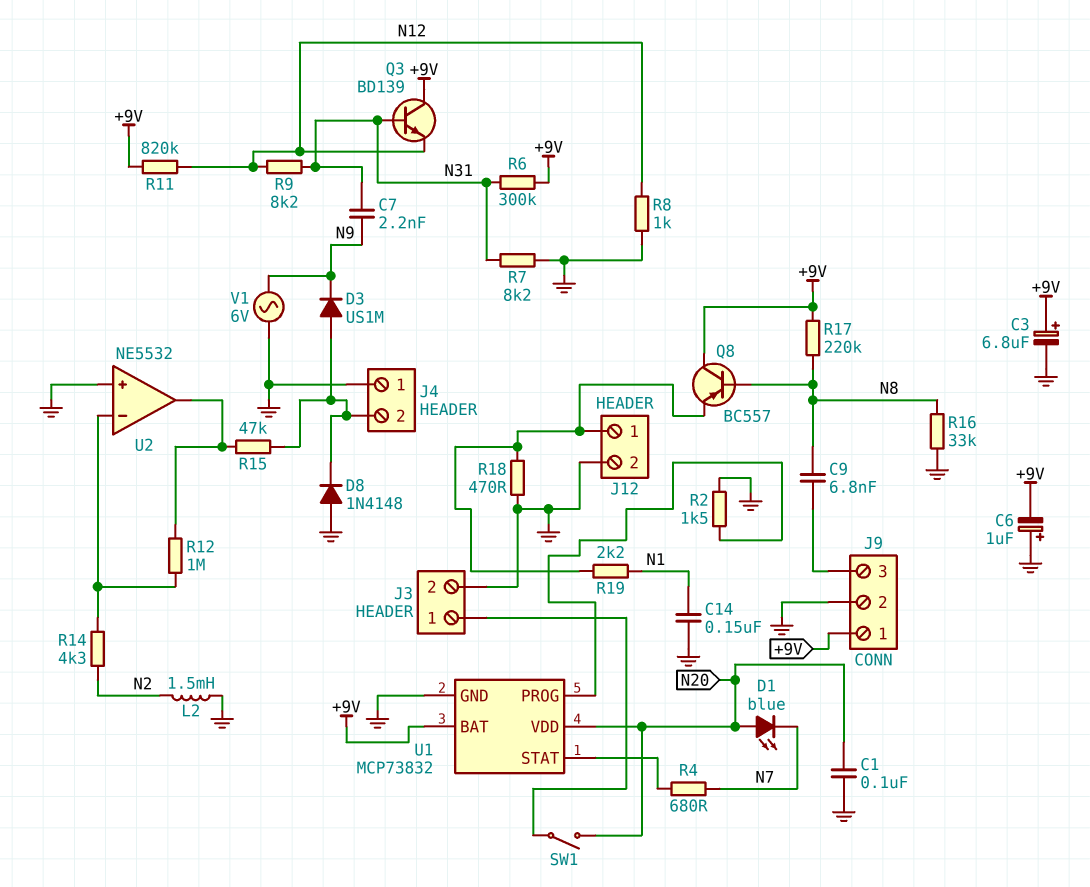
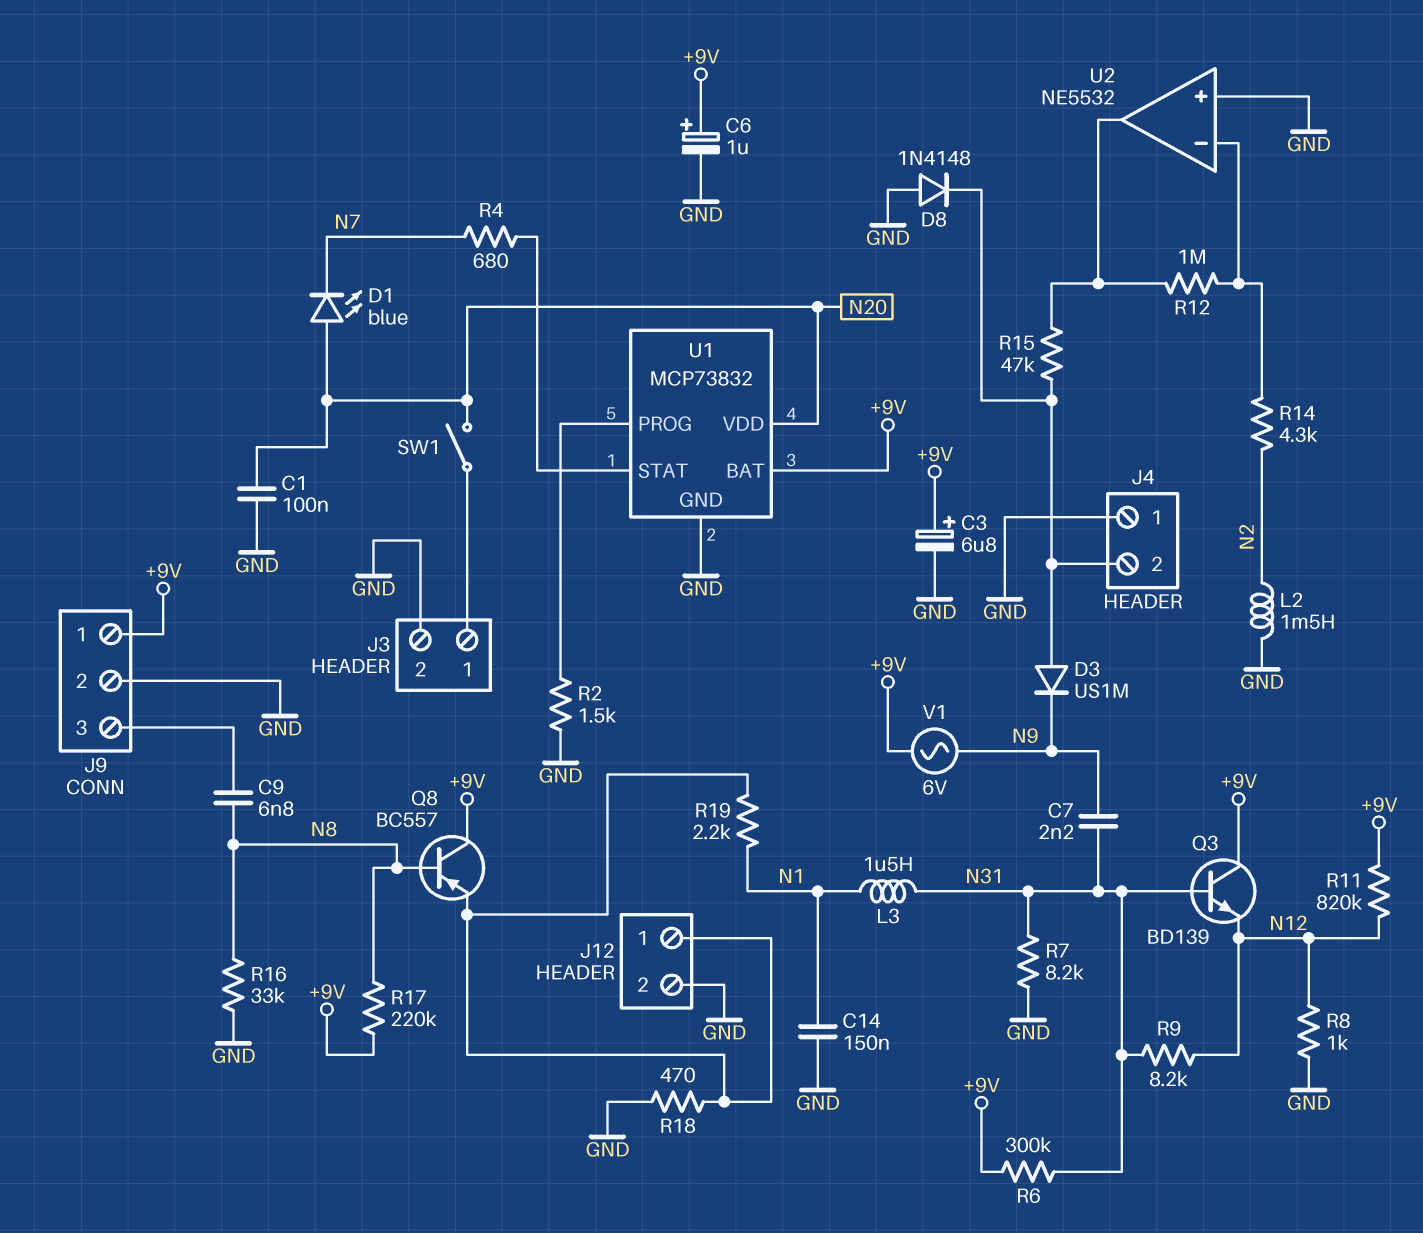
C6: 1uF (plus GND, minus +9V) -> 1uF (plus +9V, minus GND)
L3: none -> 1.5uH (N1, N31)
V1: AC 6V (GND, N9) -> AC 6V (+9V, N9)

